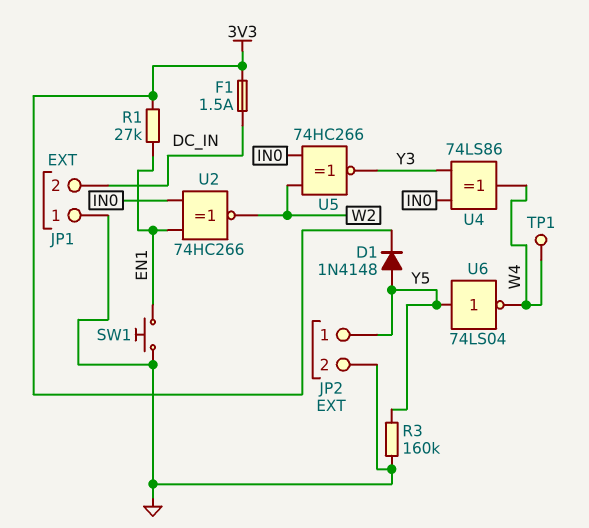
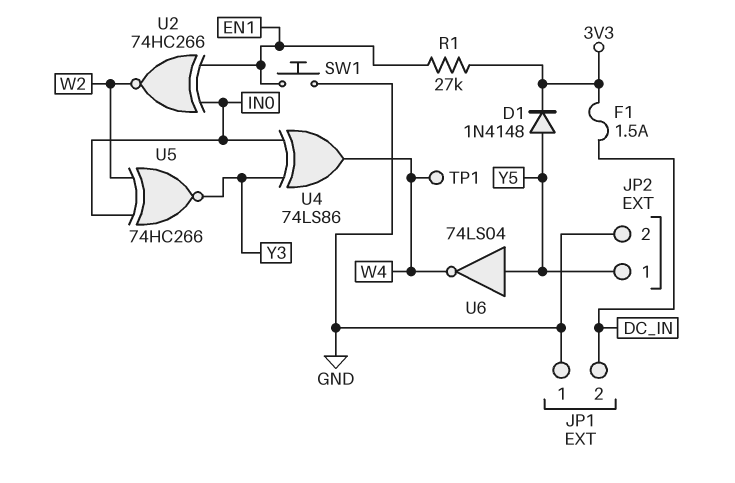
R3: 160k (GND, Y5) -> none

